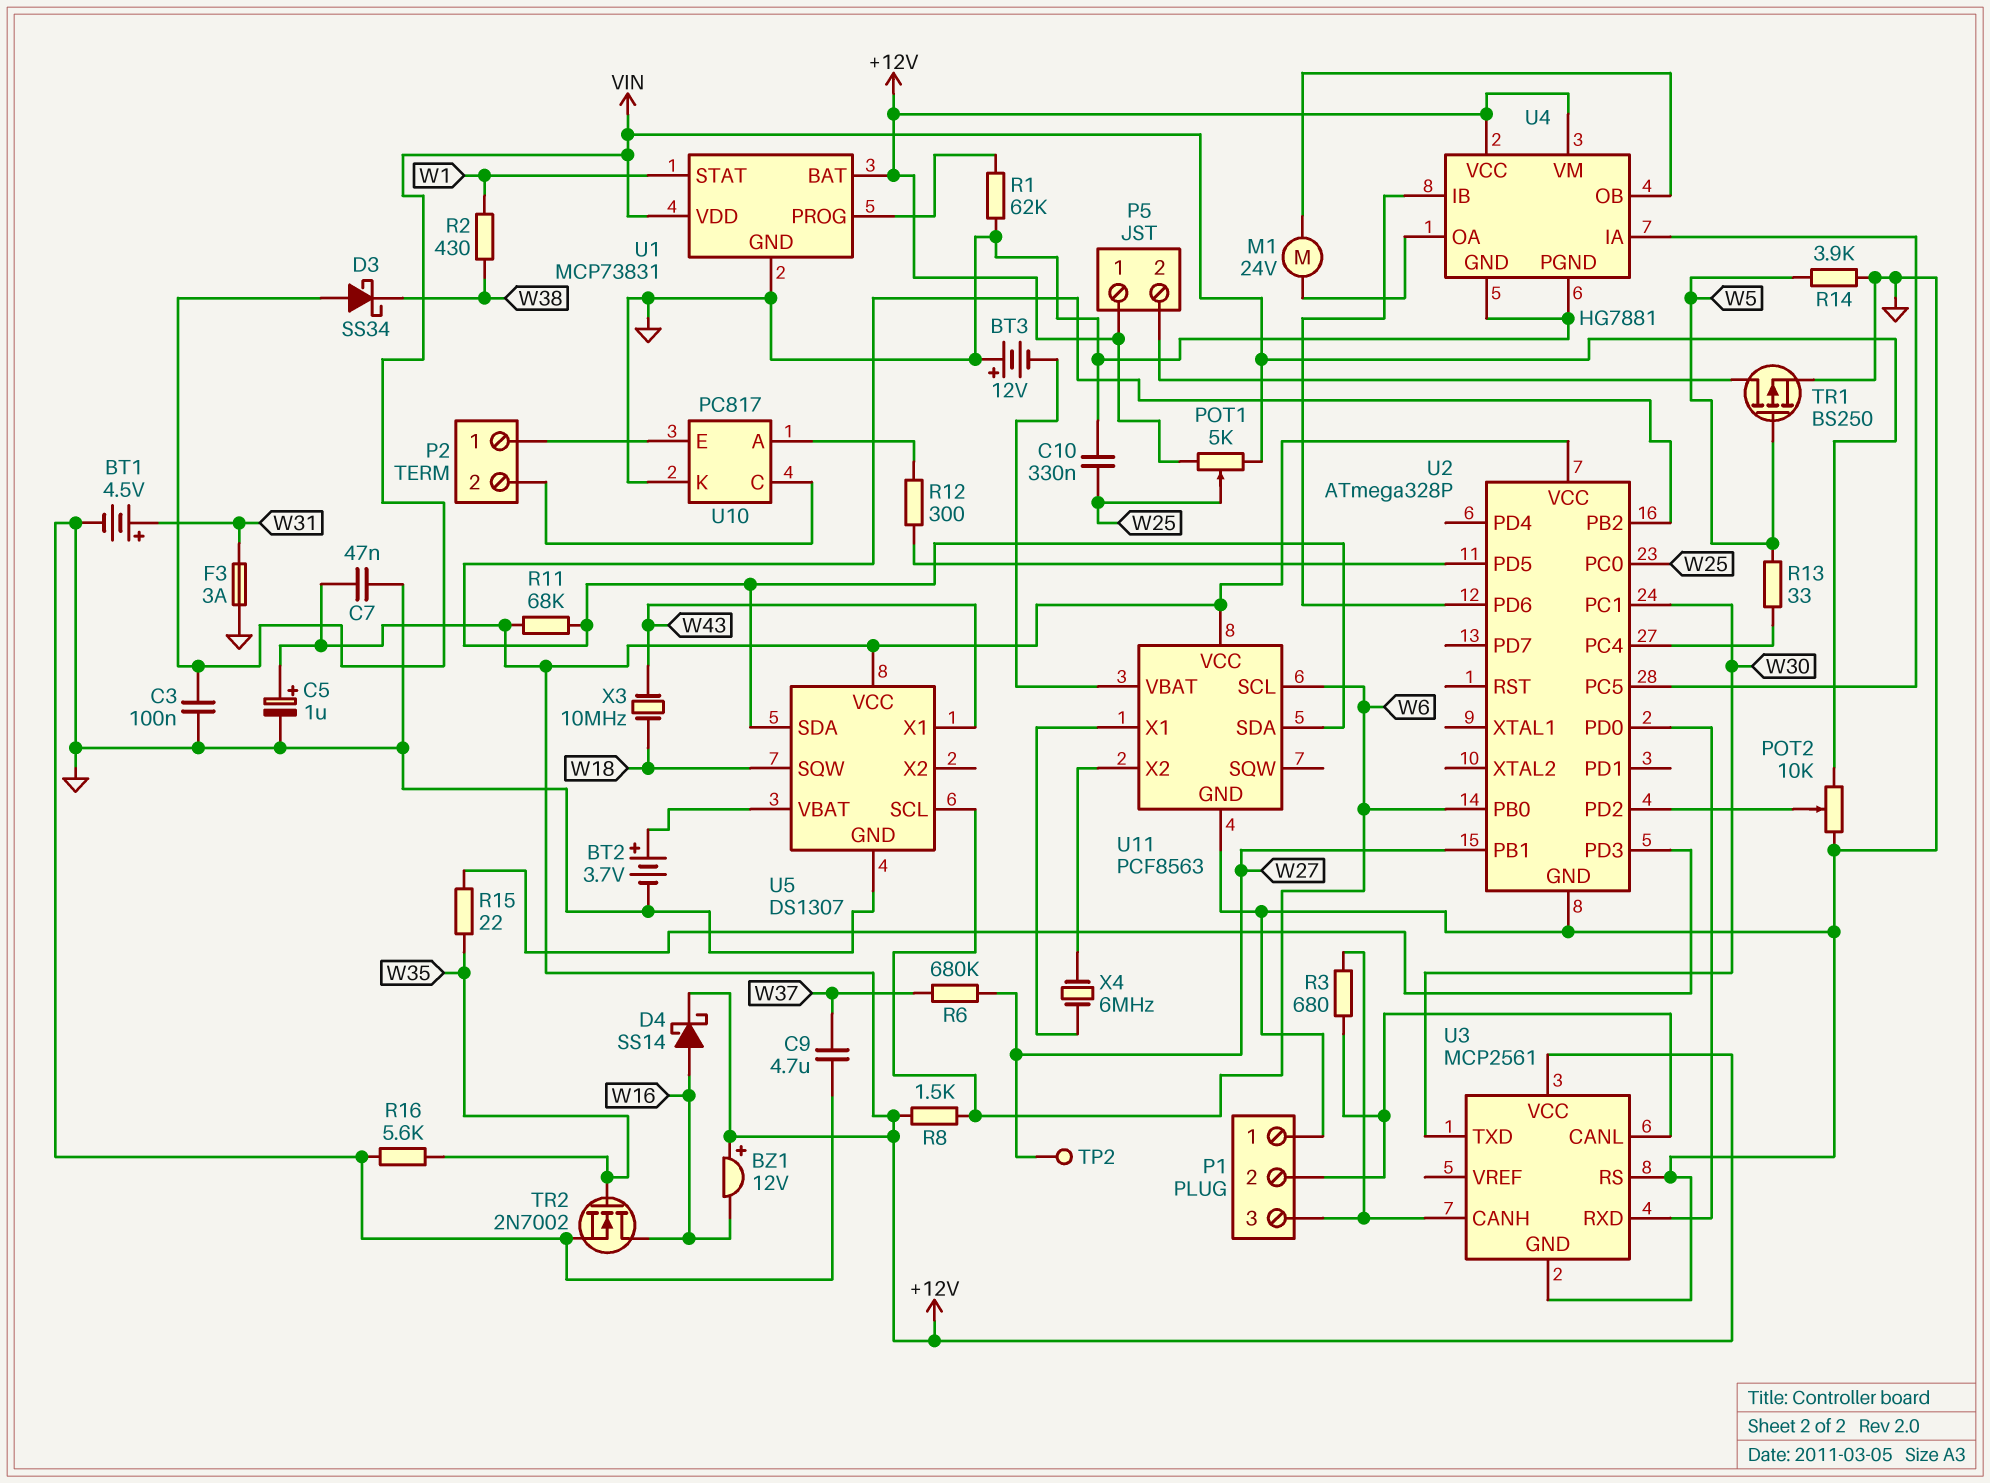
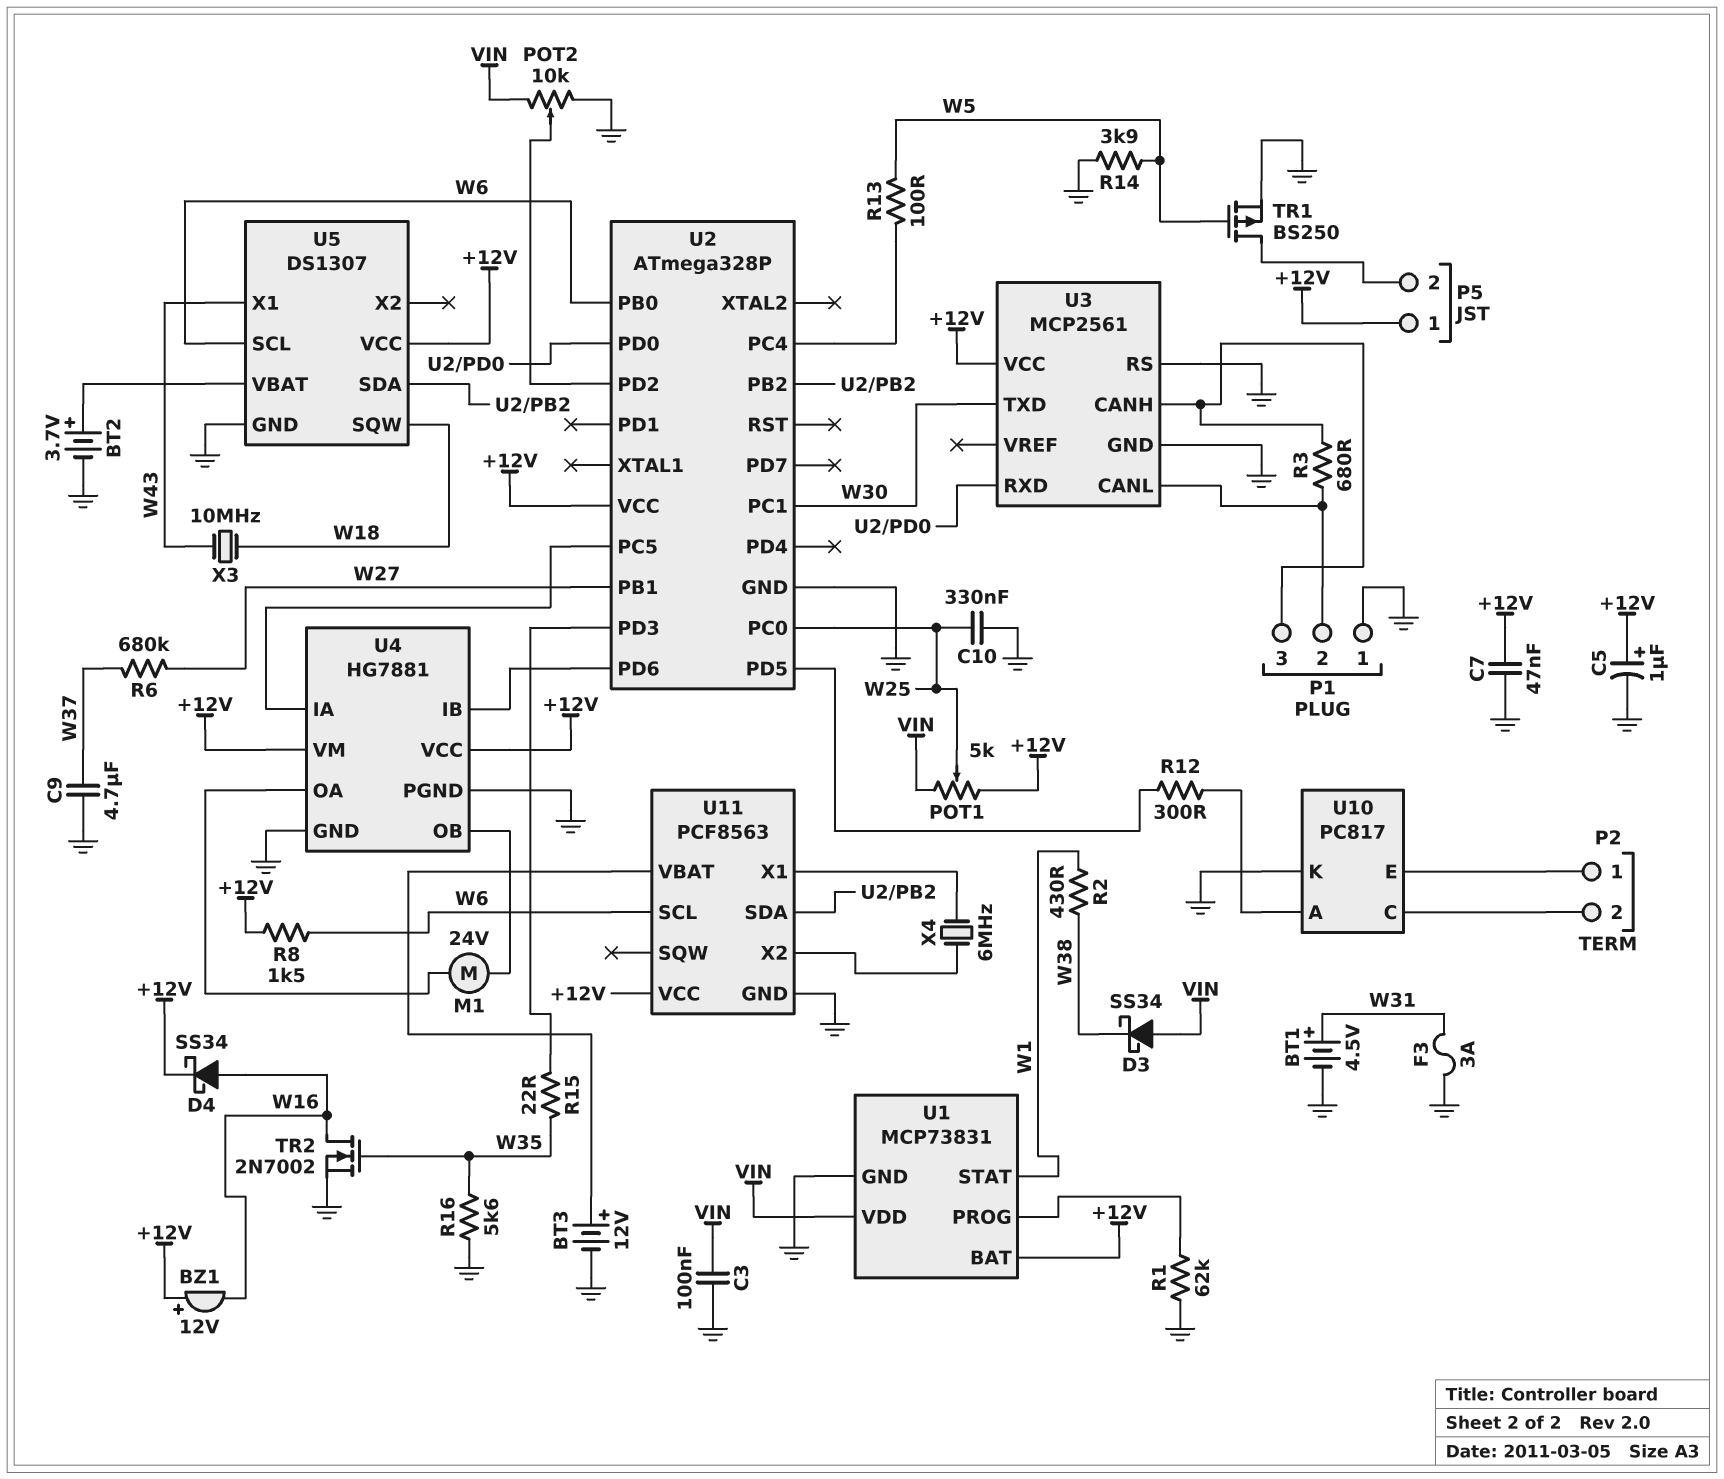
BT3: 12V (plus GND, minus U11/VBAT) -> 12V (plus U11/VBAT, minus GND)
D4: schottky SS14 (A W16, K +12V) -> schottky SS34 (A W16, K +12V)
R11: 68k (+12V, U2/PB2) -> none
R13: 33 (U2/PC4, W5) -> 100 (U2/PC4, W5)
TP2: test point (W27) -> none

